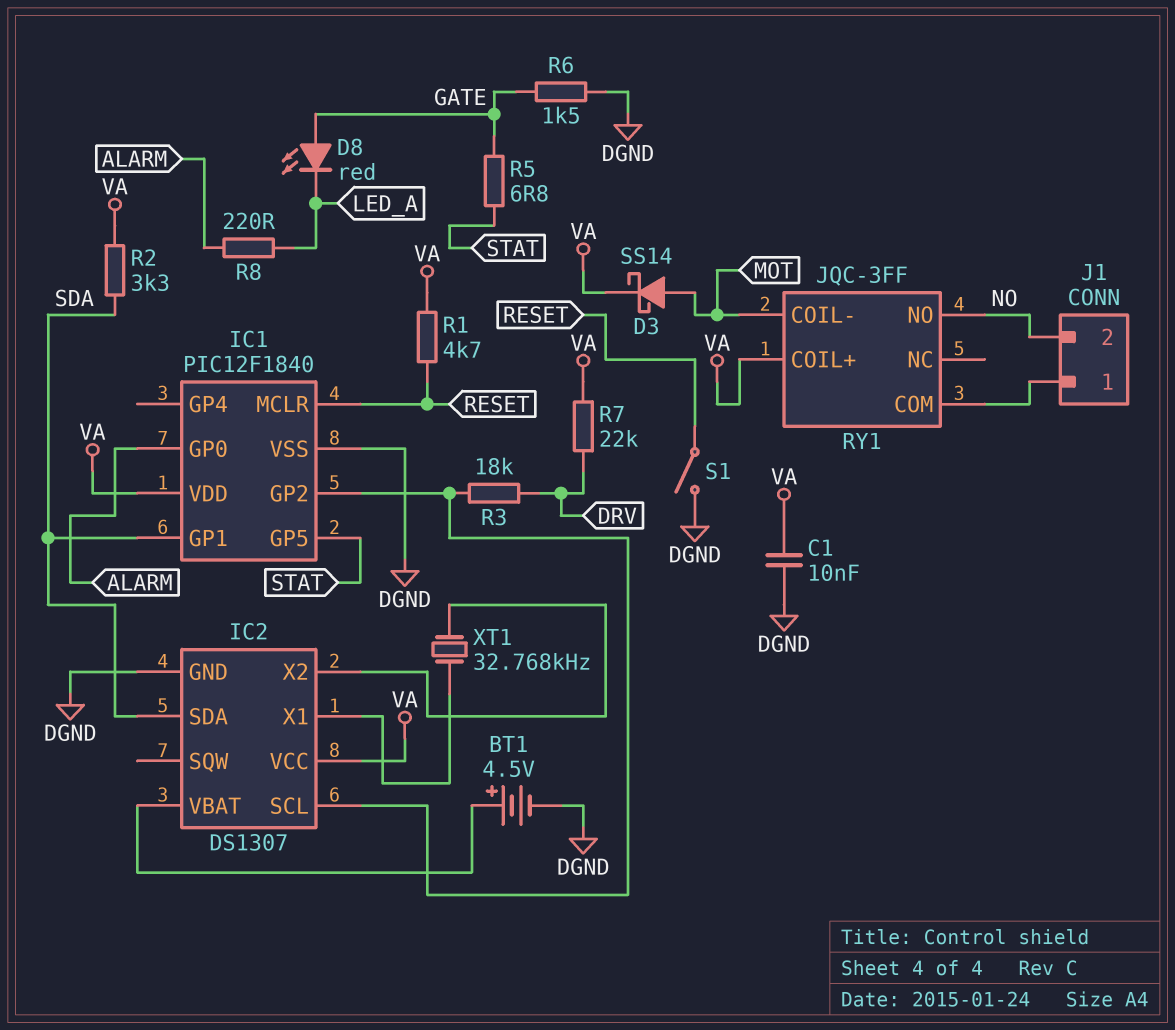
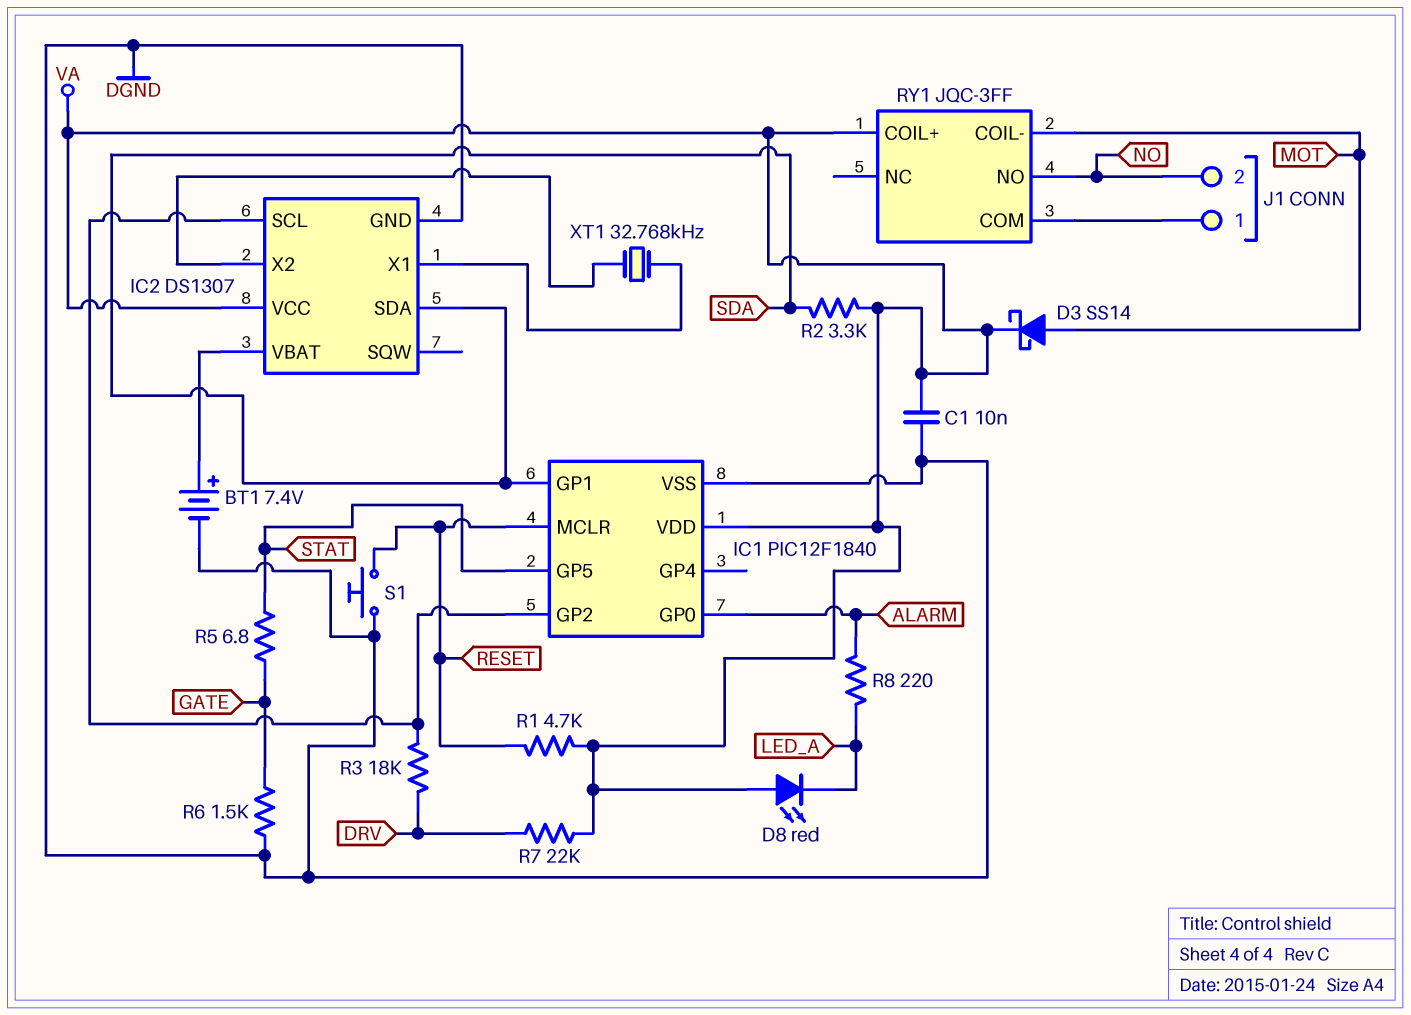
BT1: 4.5V (plus IC2/VBAT, minus DGND) -> 7.4V (plus IC2/VBAT, minus DGND)
D8: LED red (A GATE, K LED_A) -> LED red (A VA, K LED_A)
S1: switch (DGND, RESET) -> button (DGND, RESET)

